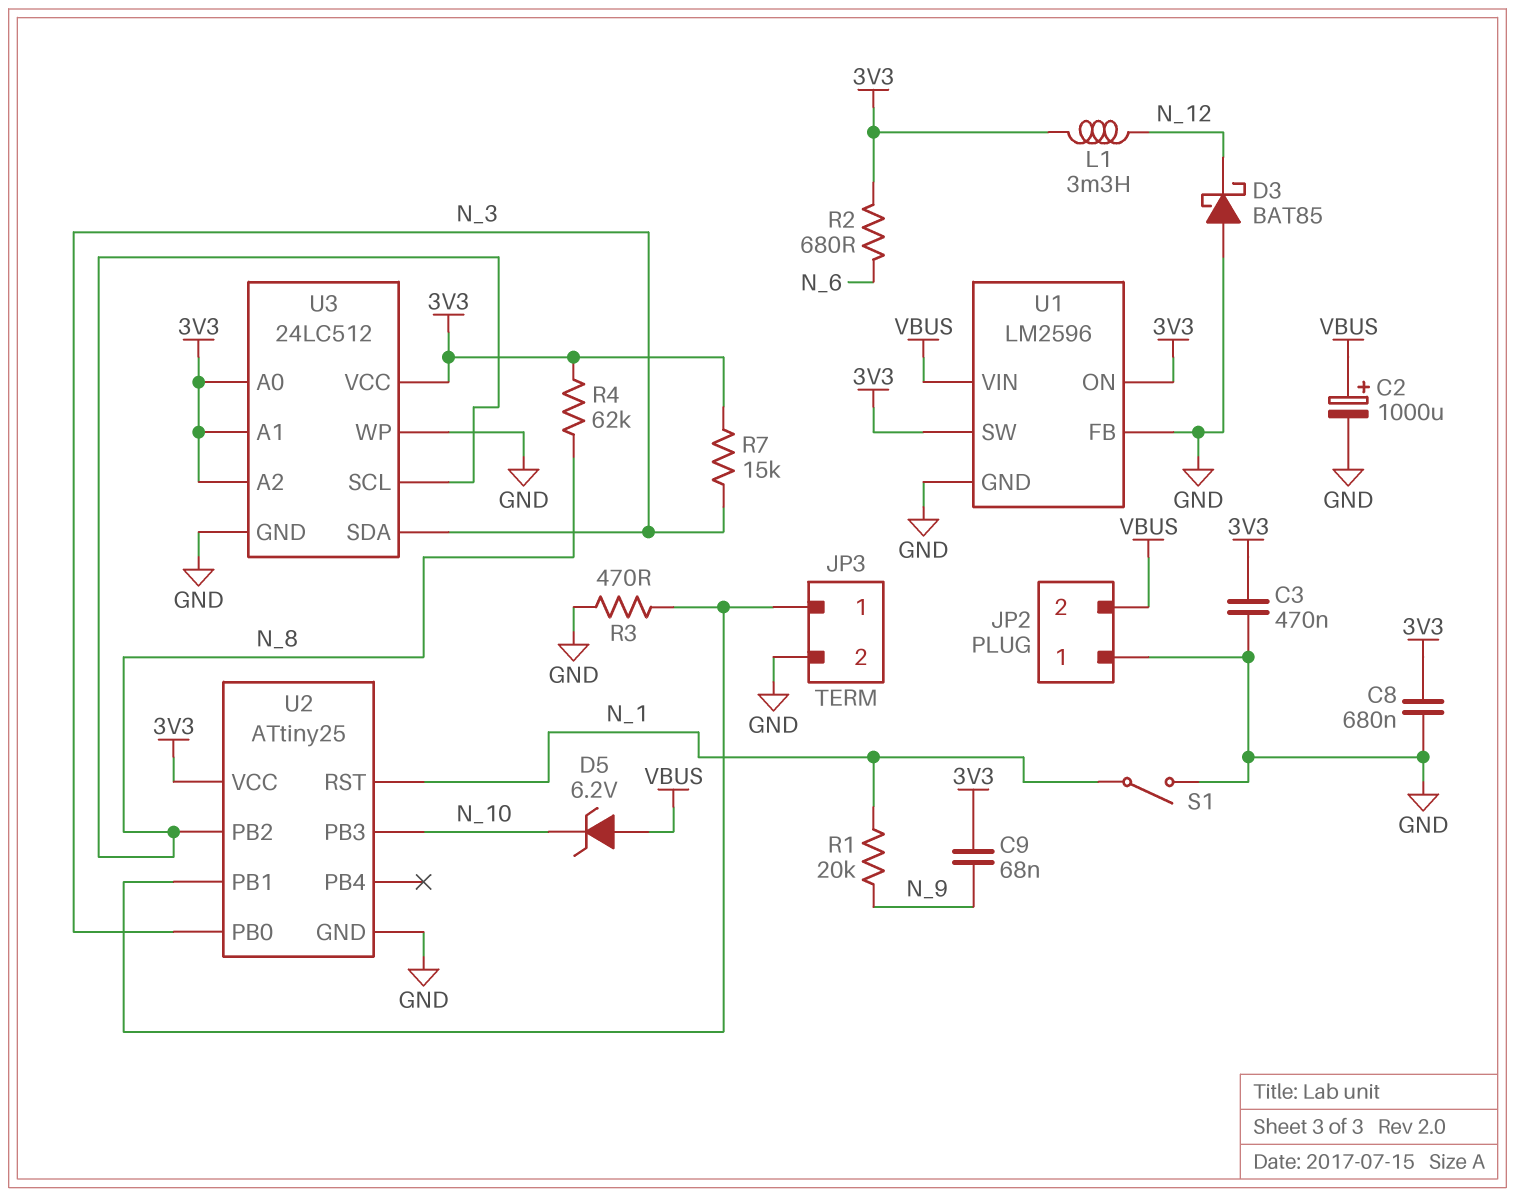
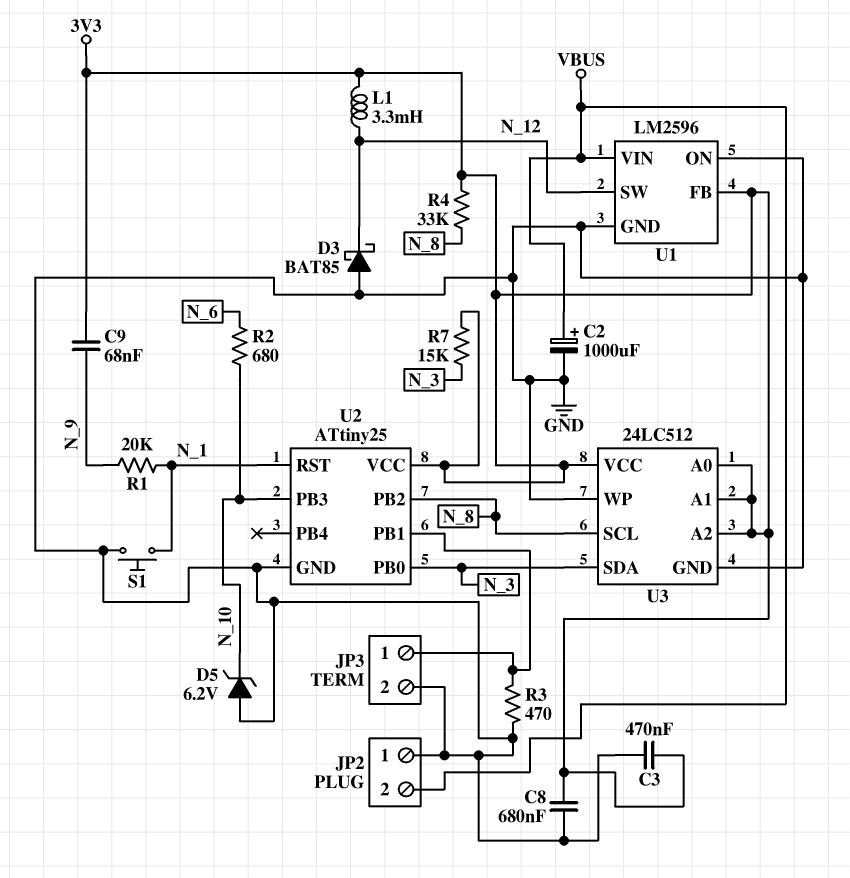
D5: zener 6.2V (A VBUS, K N_10) -> zener 6.2V (A GND, K N_10)
R2: 680 (3V3, N_6) -> 680 (N_6, N_10)
R4: 62k (3V3, N_8) -> 33k (3V3, N_8)
S1: switch (GND, N_1) -> button (GND, N_1)
U1 pin FB: GND -> 3V3
U1 pin ON: 3V3 -> GND
U1 pin SW: 3V3 -> N_12

